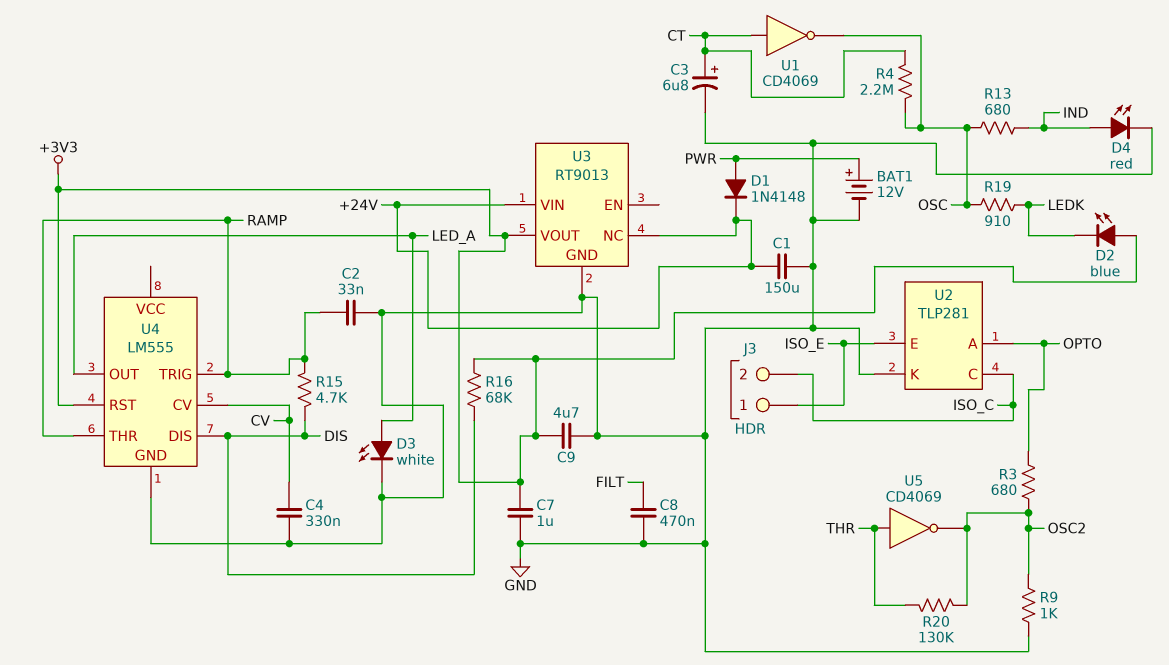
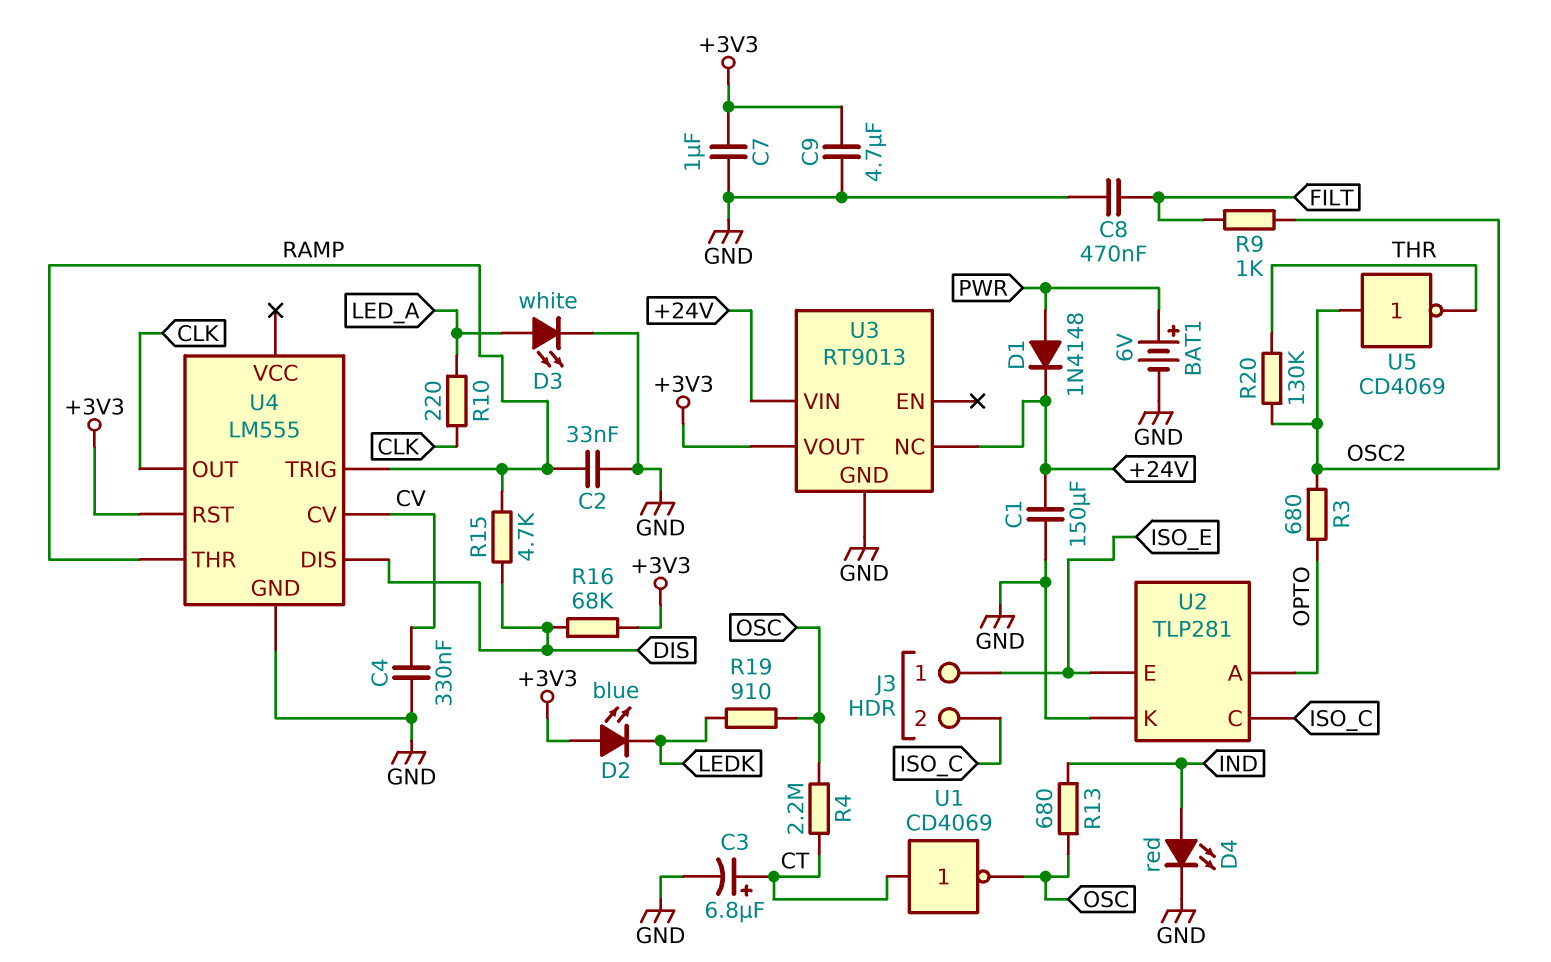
BAT1: 12V (plus PWR, minus GND) -> 6V (plus PWR, minus GND)
R9: 1k (GND, OSC2) -> 1k (FILT, OSC2)
R10: none -> 220 (CLK, LED_A)
U4 pin OUT: LED_A -> CLK
U5: NOT CD4069 (in THR, out OSC2) -> NOT CD4069 (in OSC2, out THR)

